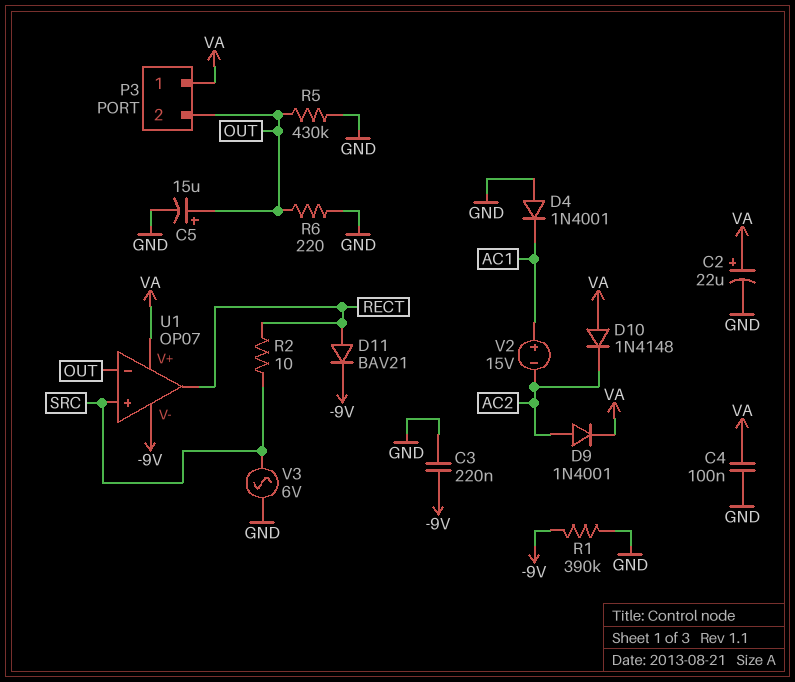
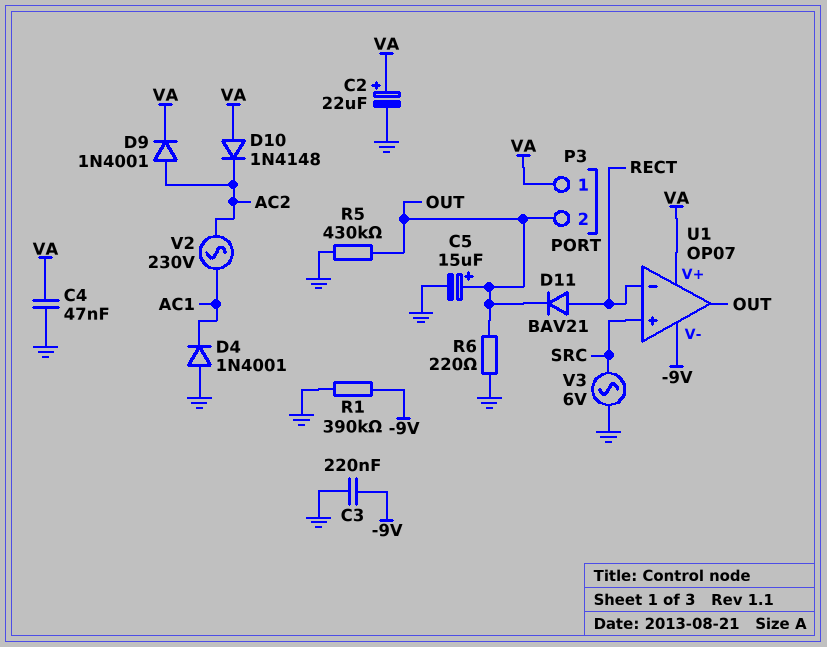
C4: 100nF (GND, VA) -> 47nF (GND, VA)
D11: diode BAV21 (A RECT, K -9V) -> diode BAV21 (A RECT, K OUT)
R2: 10 (RECT, SRC) -> none
U1 pin in-: OUT -> RECT
U1 pin out: RECT -> OUT
V2: 15V (plus AC1, minus AC2) -> AC 230V (AC1, AC2)

